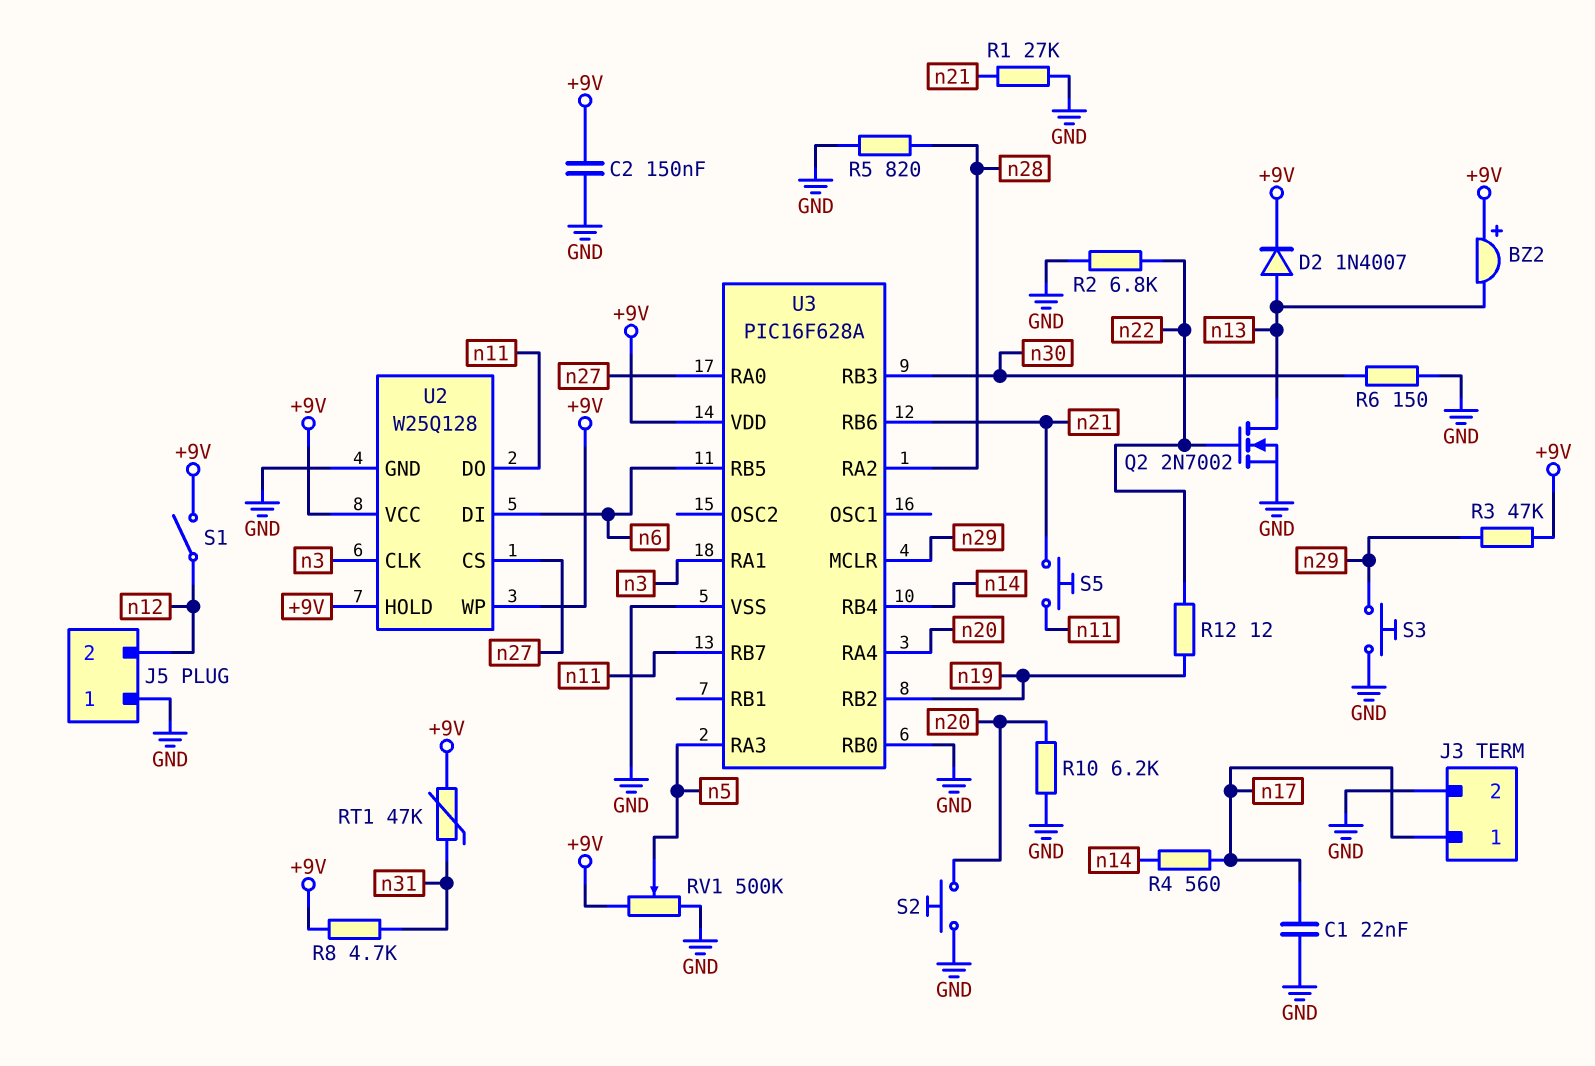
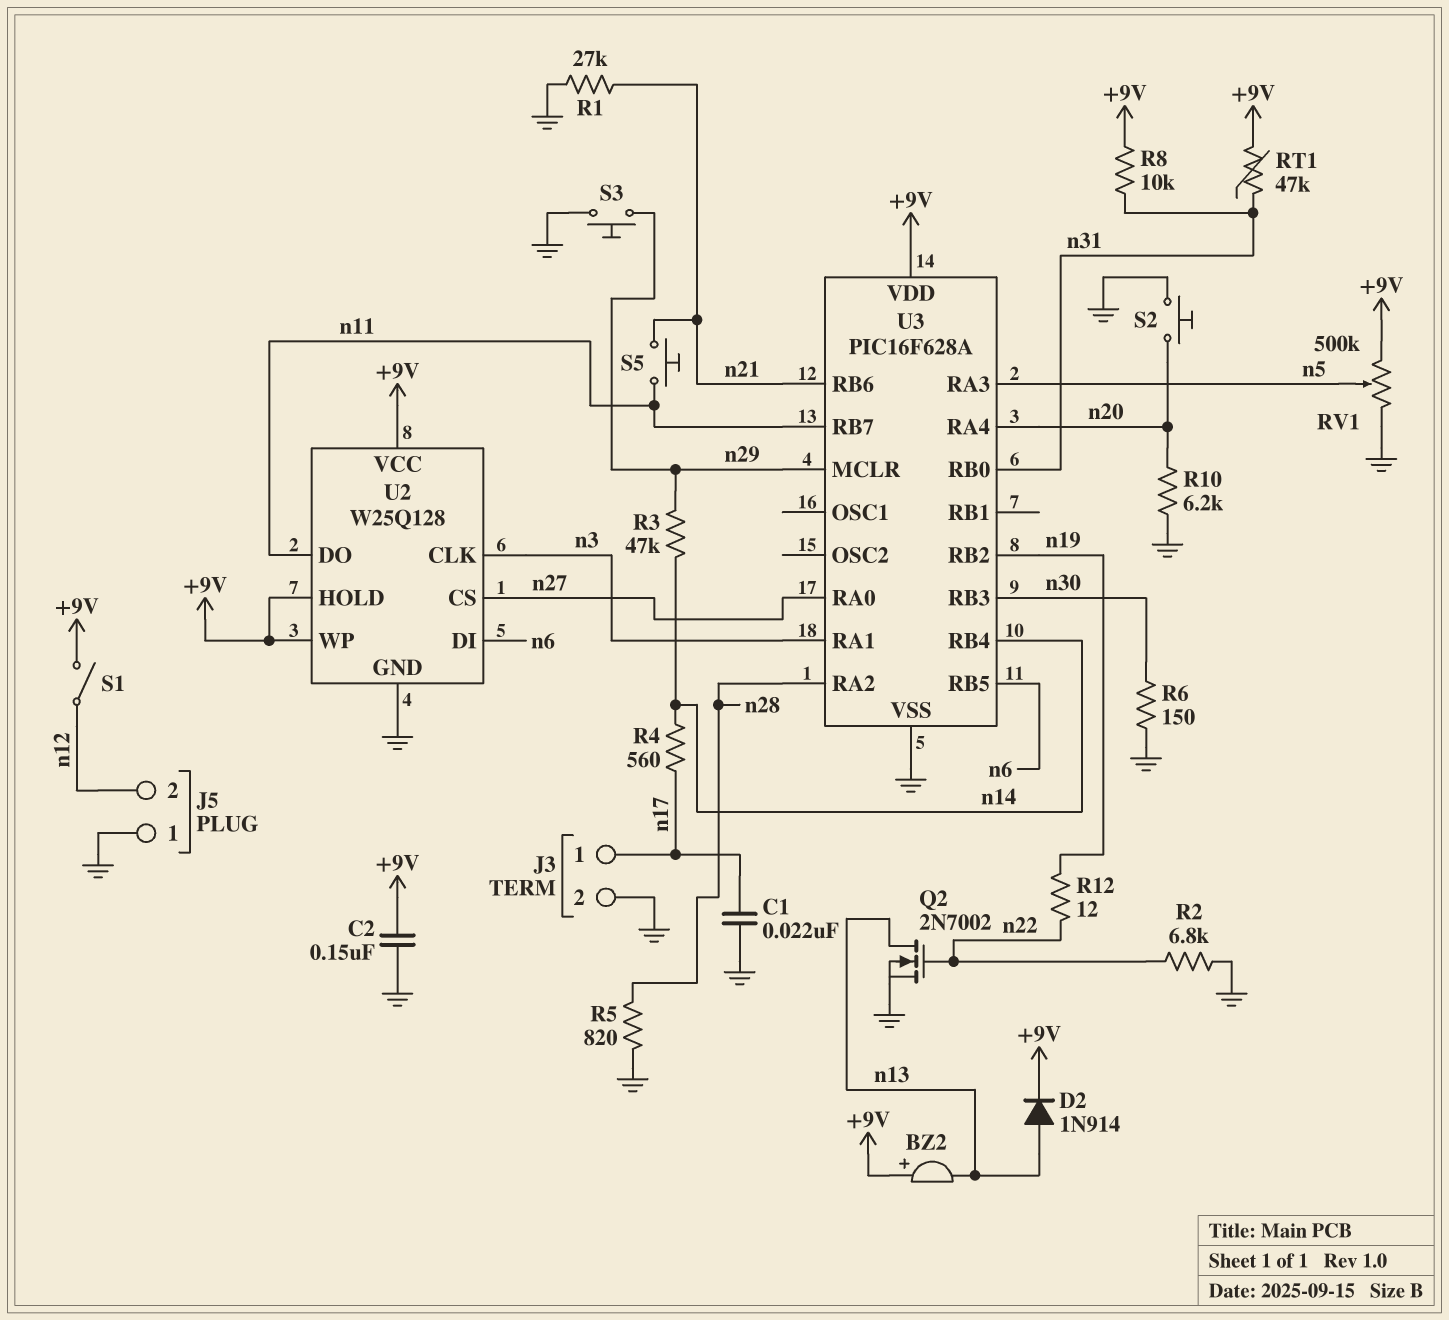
D2: diode 1N4007 (A n13, K +9V) -> diode 1N914 (A n13, K +9V)
R3: 47k (+9V, n29) -> 47k (n14, n29)
R8: 4.7k (+9V, n31) -> 10k (+9V, n31)
U3 pin RB0: GND -> n31

